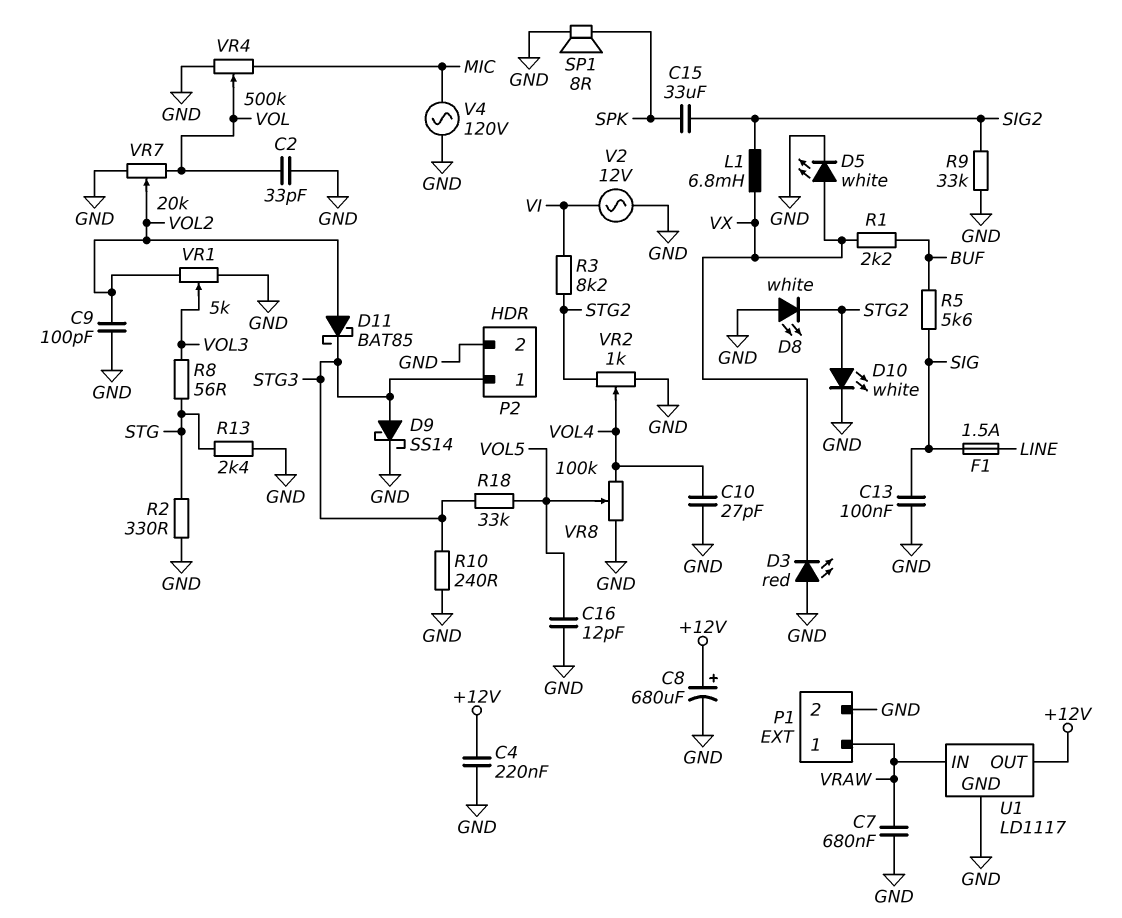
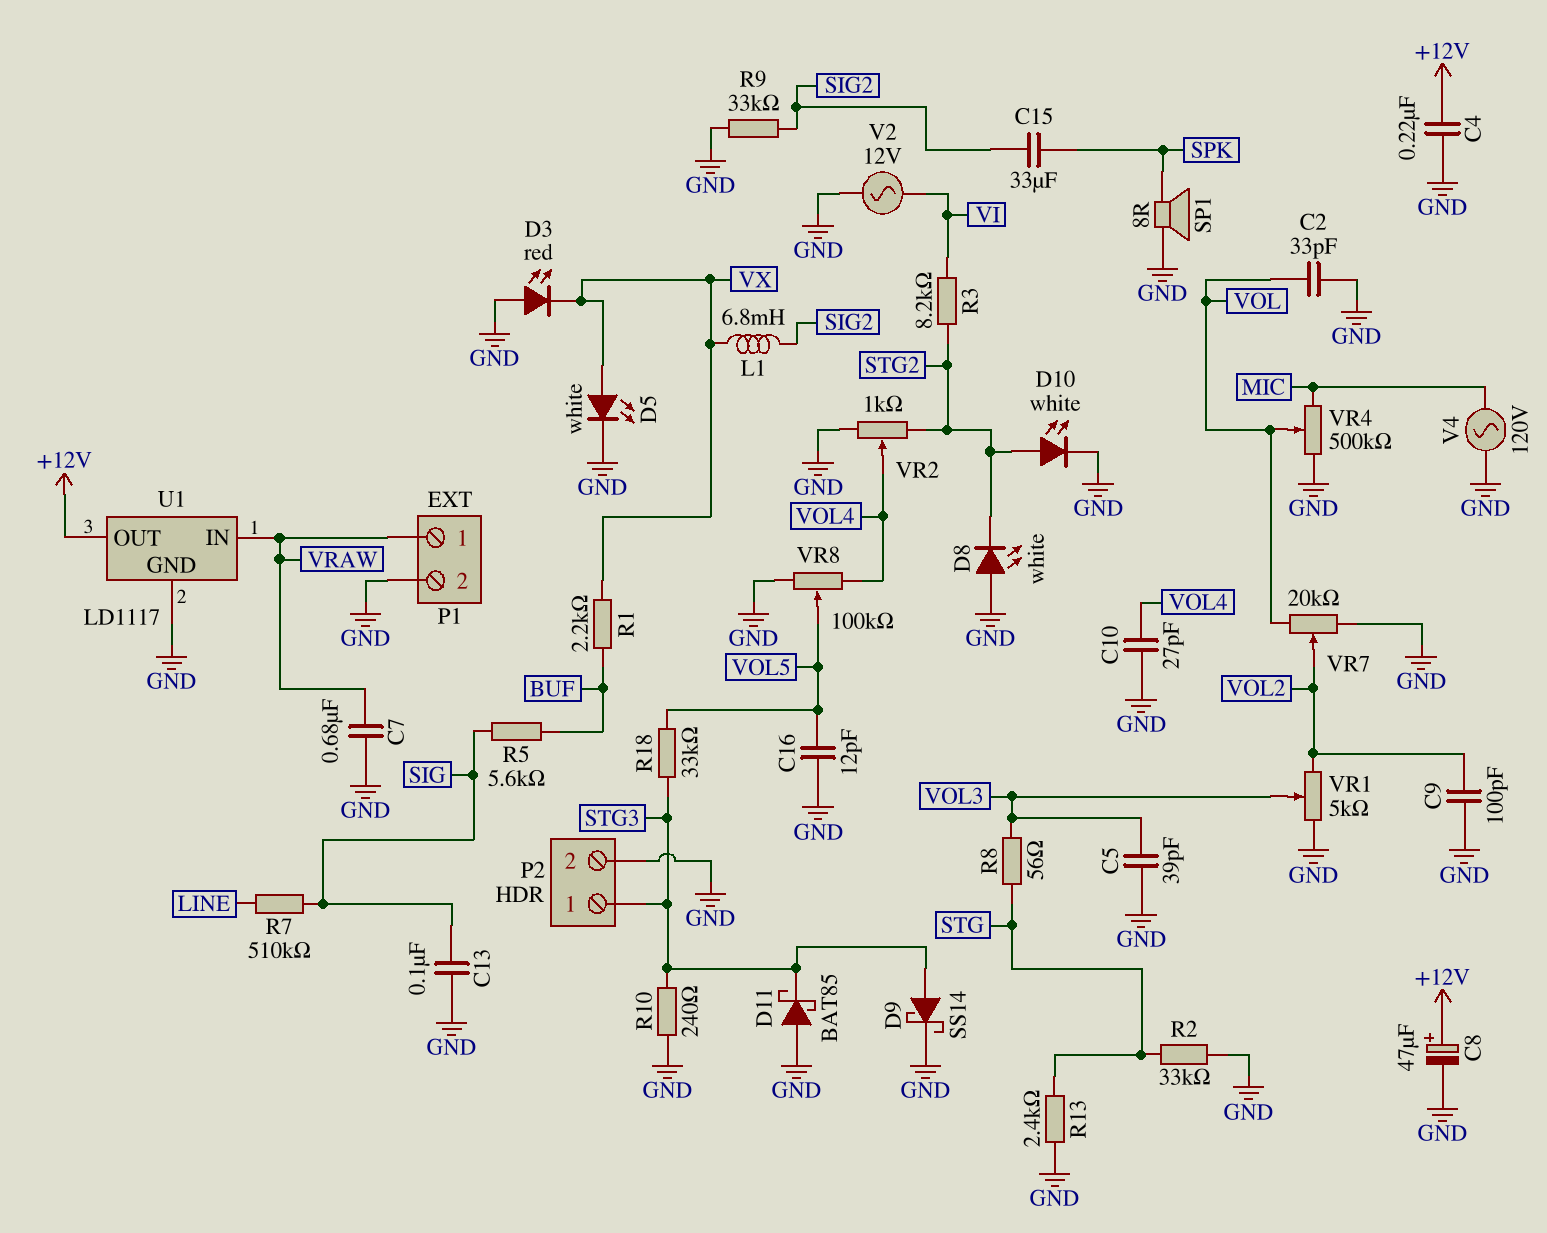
C5: none -> 39pF (GND, VOL3)
C8: 680uF (plus +12V, minus GND) -> 47uF (plus +12V, minus GND)
D11: schottky BAT85 (A VOL2, K STG3) -> schottky BAT85 (A GND, K STG3)
F1: 1.5A (LINE, SIG) -> none
R2: 330 (GND, STG) -> 33k (GND, STG)
R7: none -> 510k (LINE, SIG)

